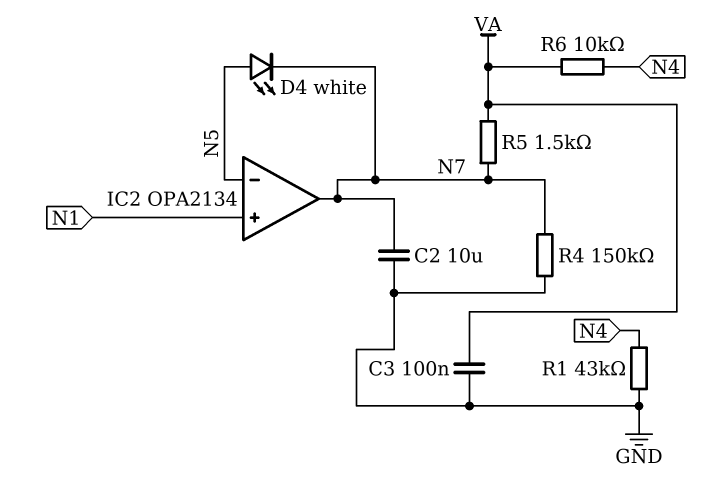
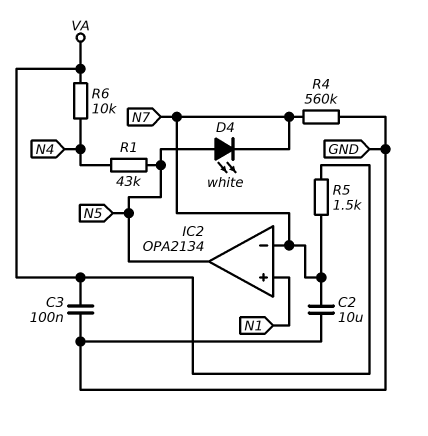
IC2 pin in-: N5 -> N7
IC2 pin out: N7 -> N5
R1: 43k (GND, N4) -> 43k (N4, N5)
R4: 150k (GND, N7) -> 560k (GND, N7)

